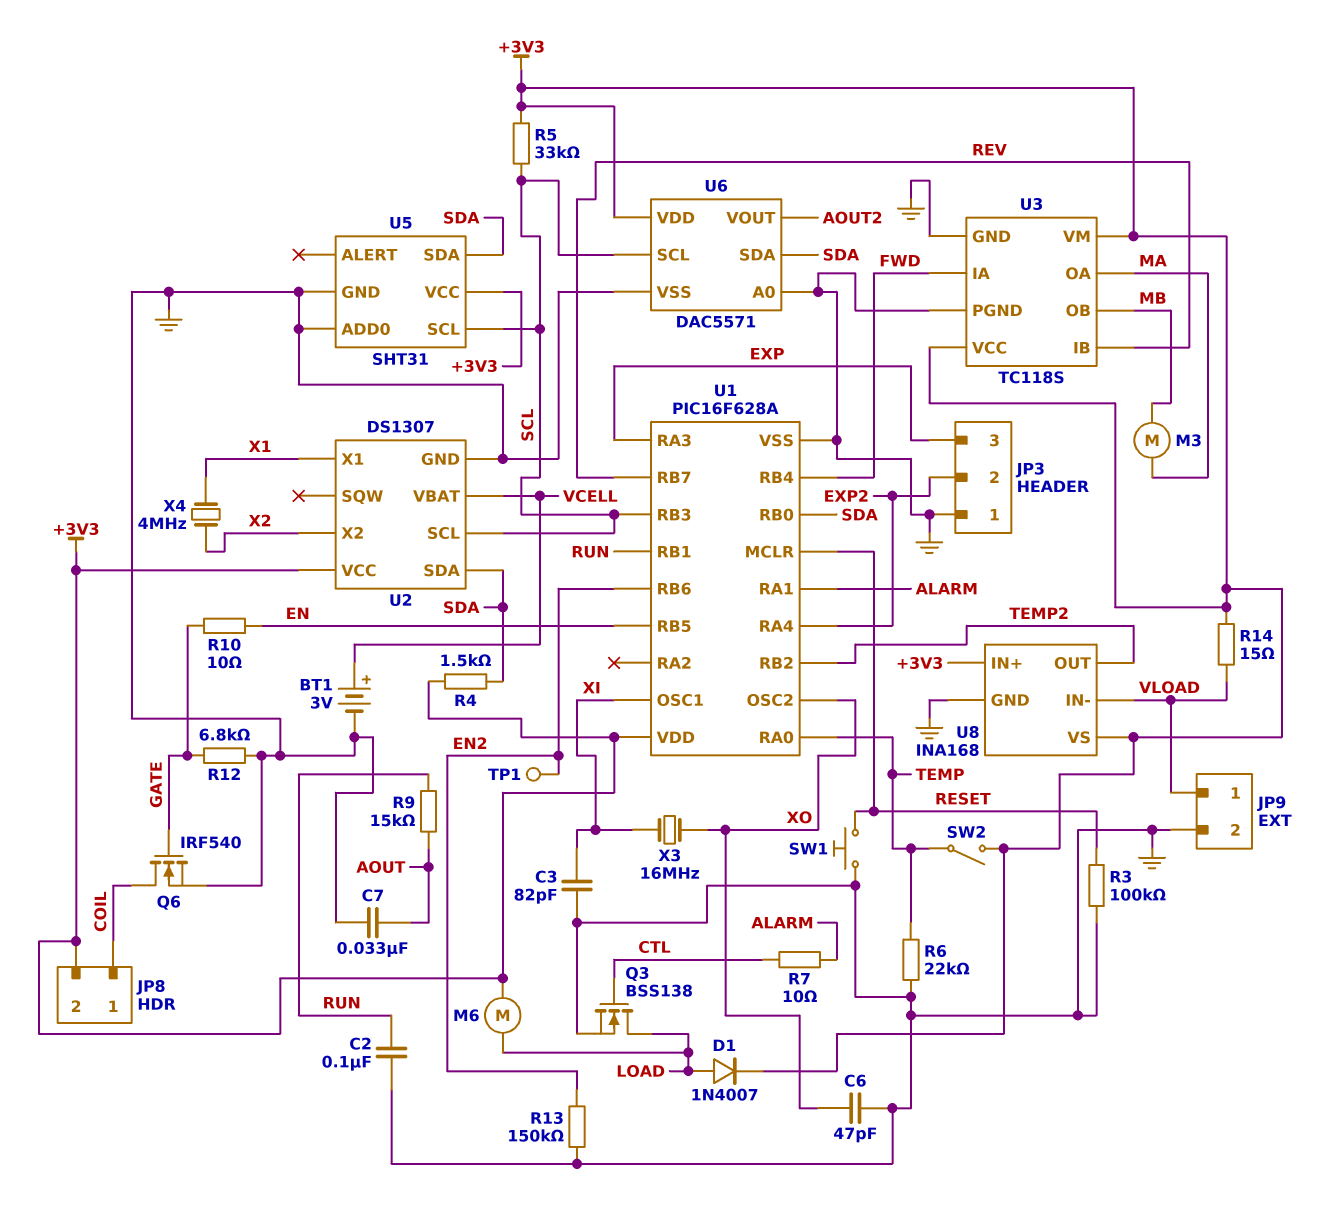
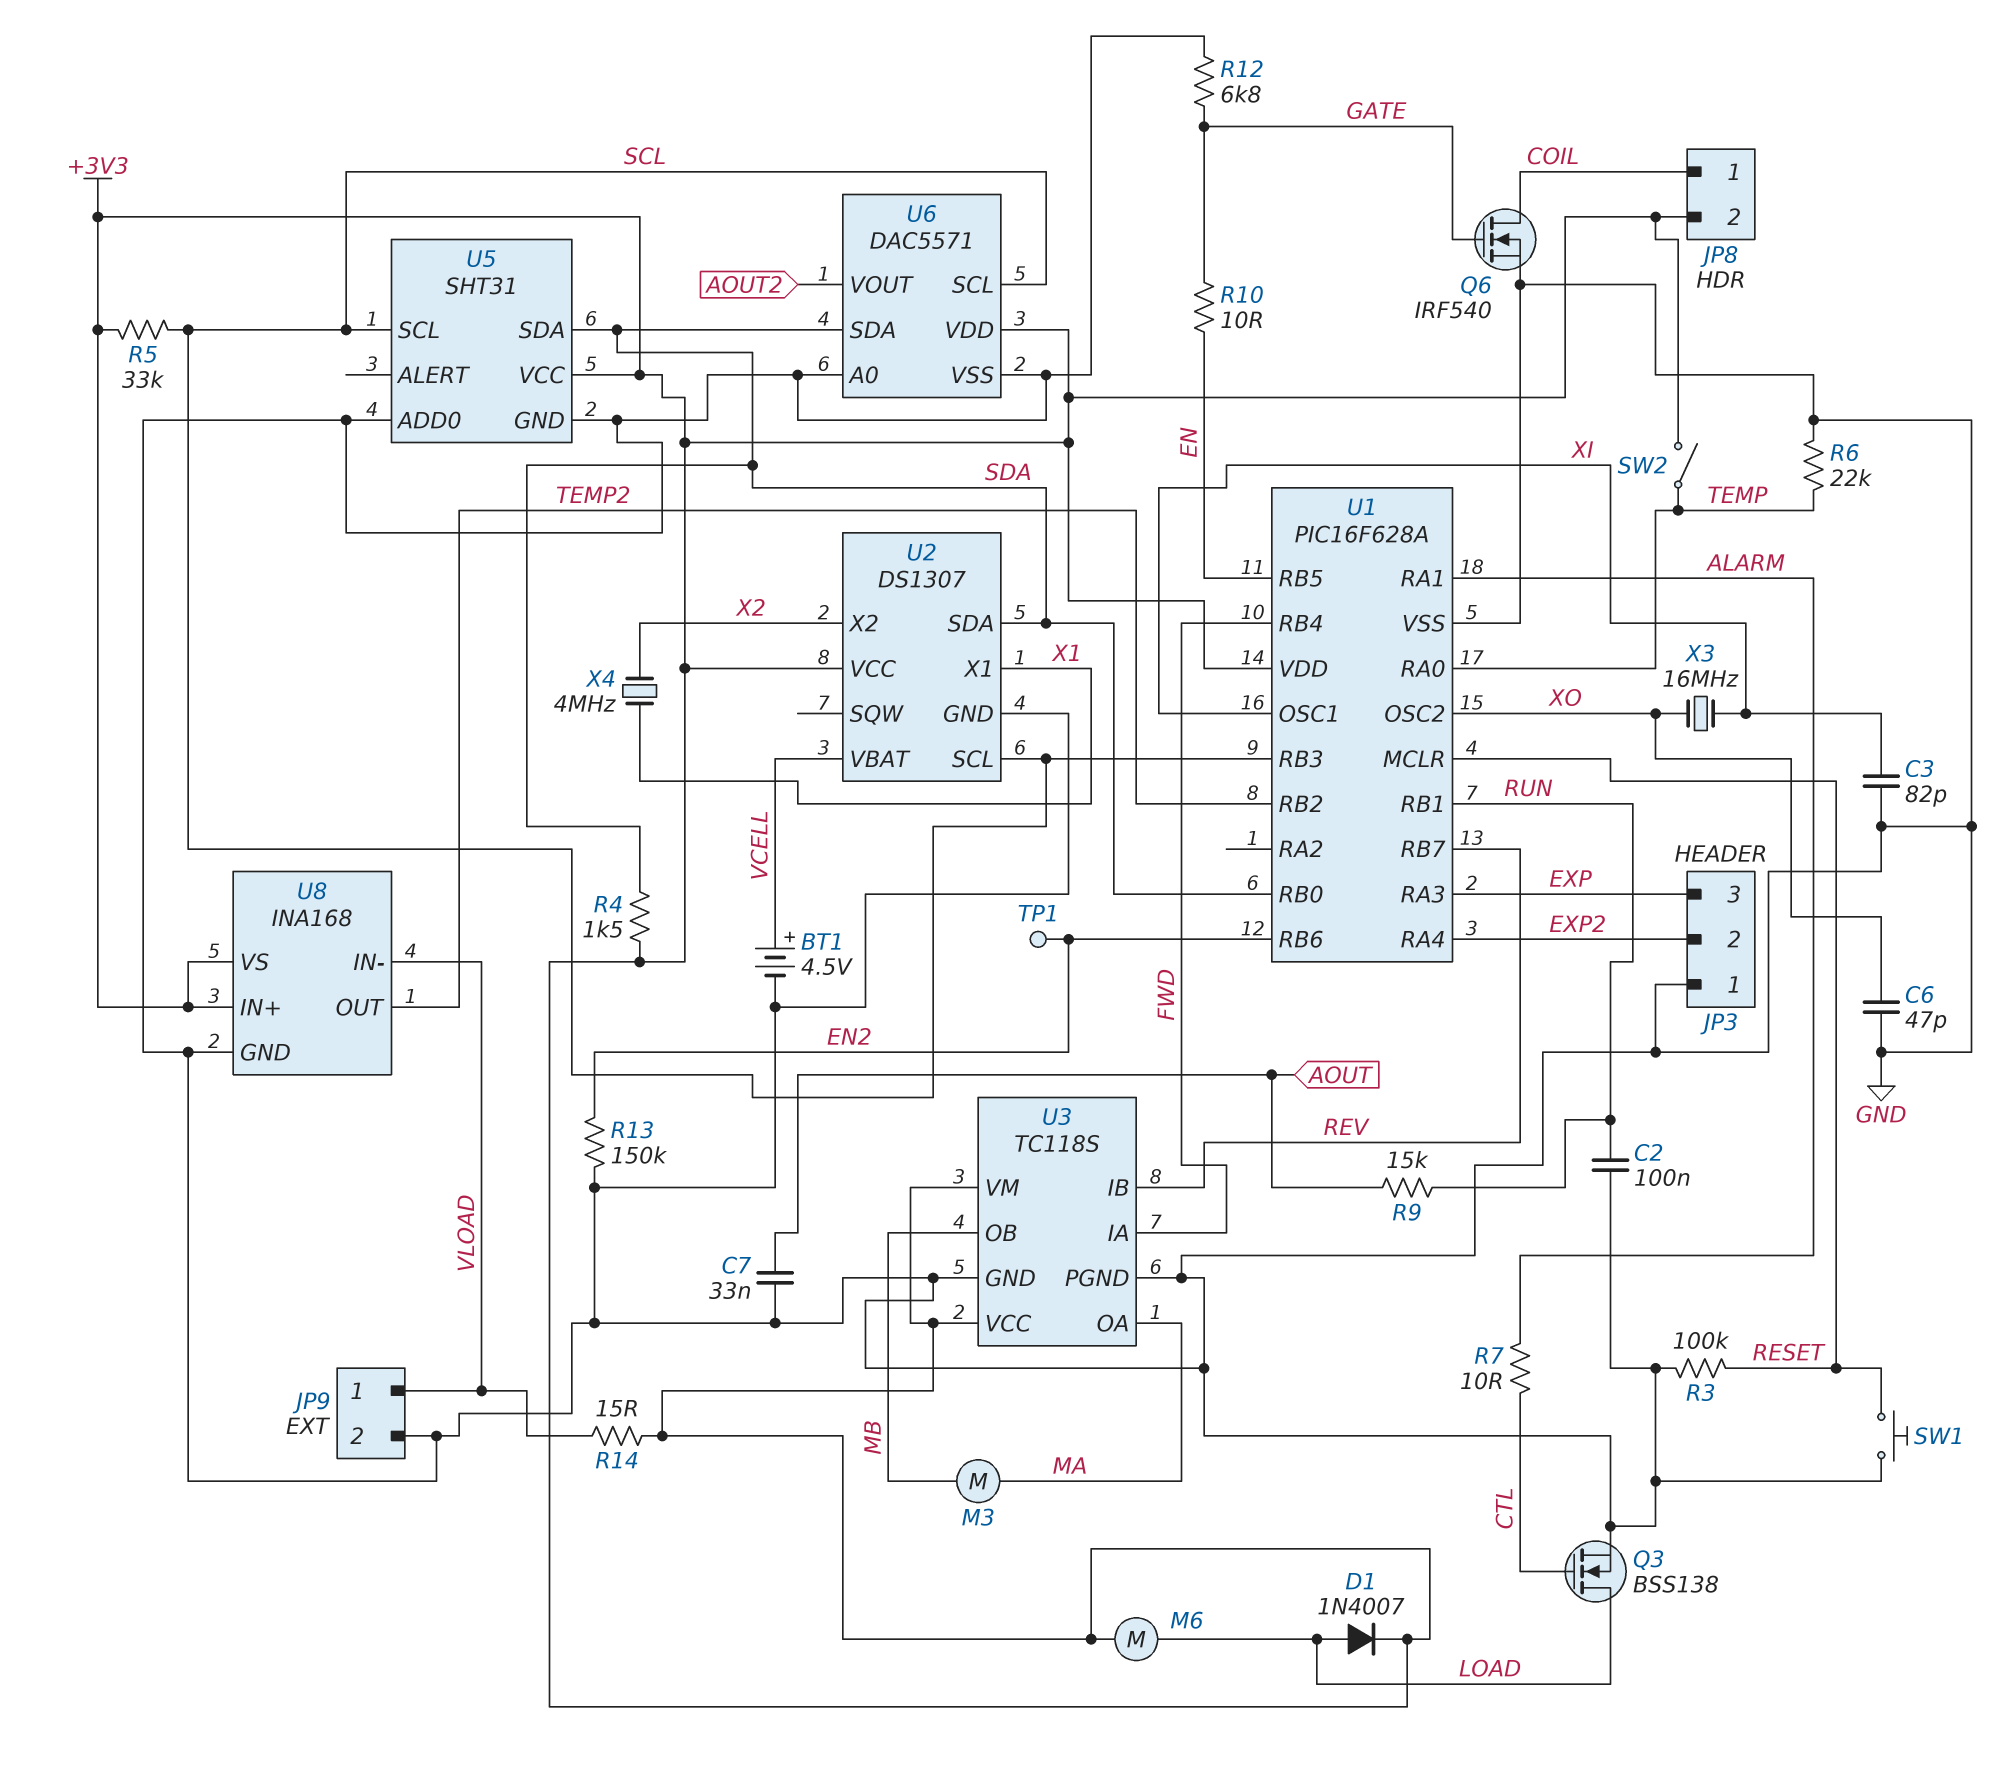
BT1: 3V (plus VCELL, minus GND) -> 4.5V (plus VCELL, minus GND)

